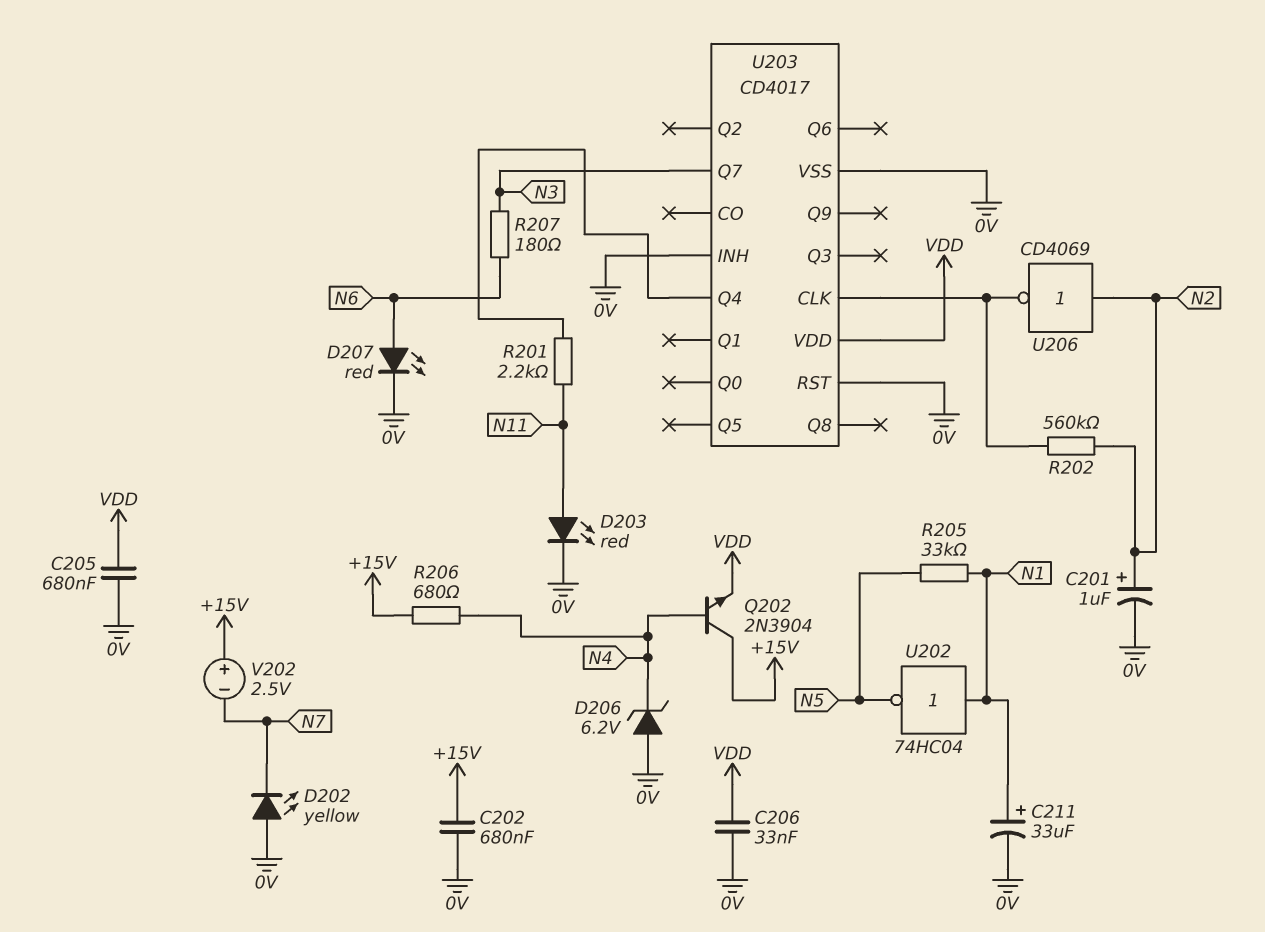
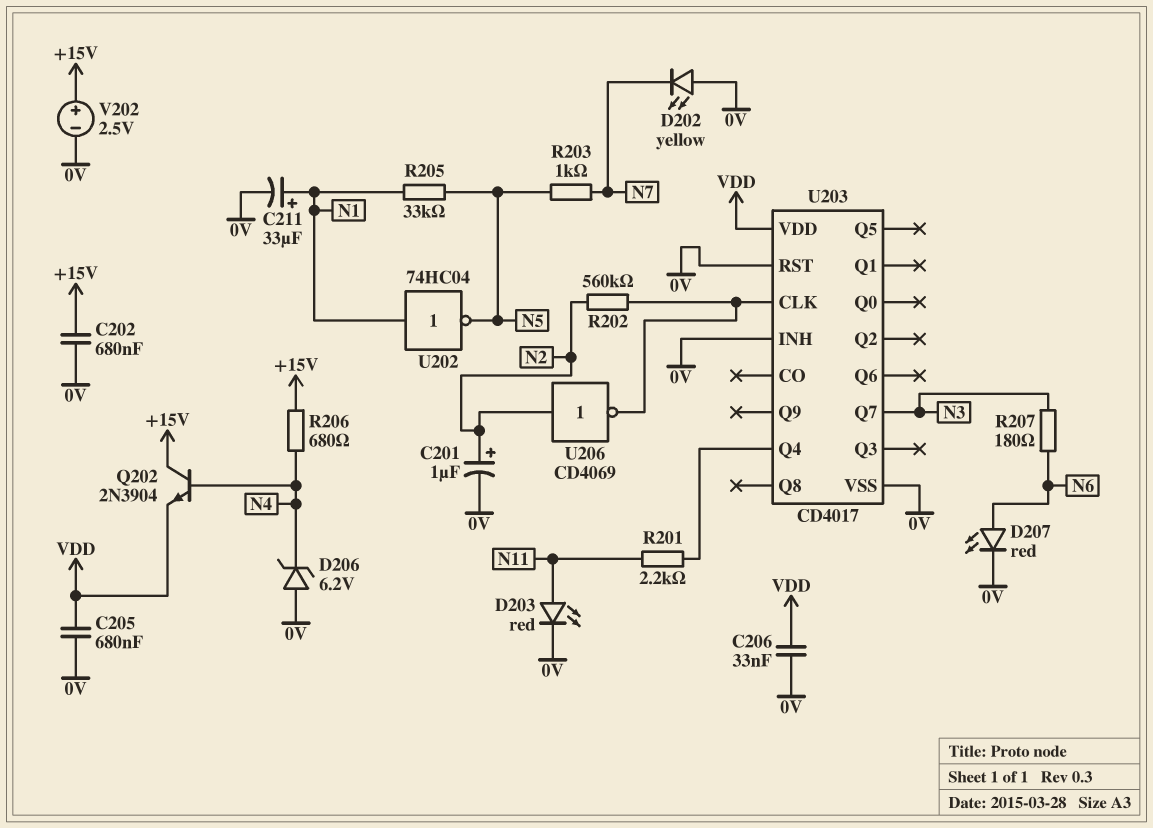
R203: none -> 1k (N5, N7)
V202: 2.5V (plus +15V, minus N7) -> 2.5V (plus +15V, minus 0V)

